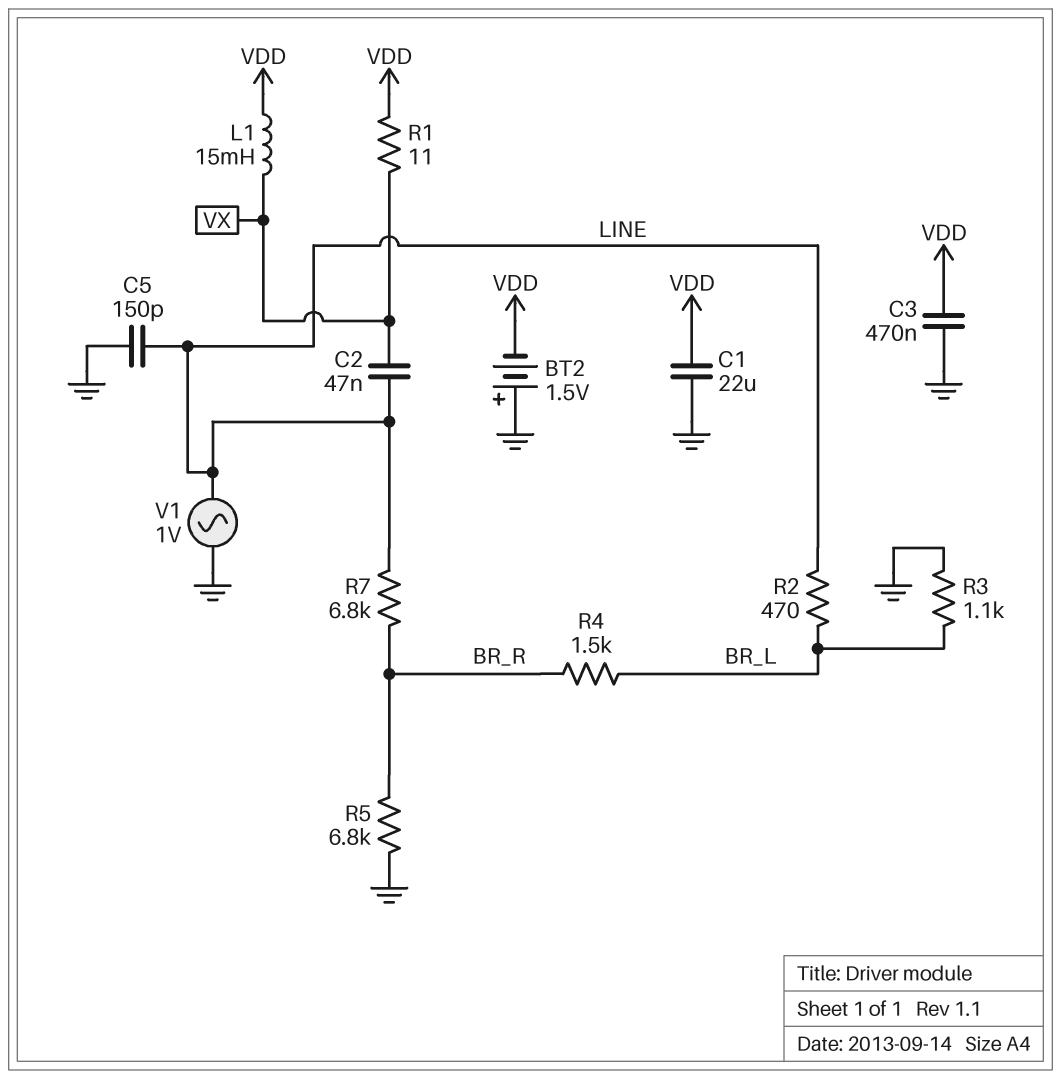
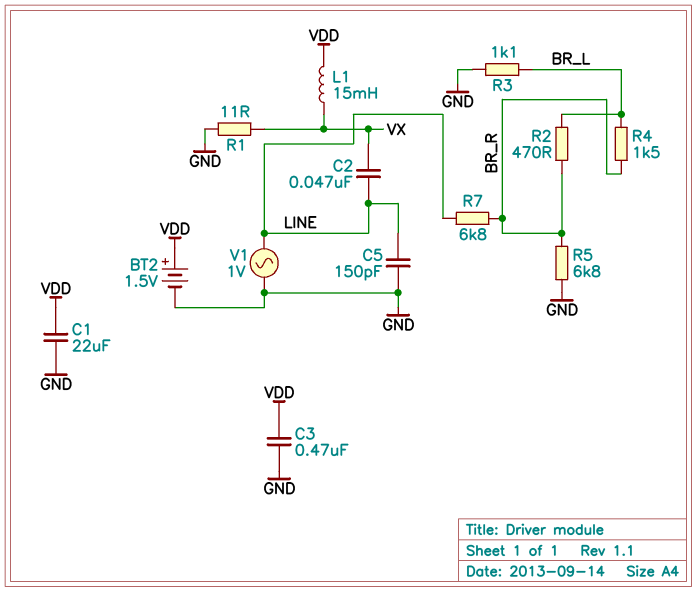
BT2: 1.5V (plus GND, minus VDD) -> 1.5V (plus VDD, minus GND)
R1: 11 (VDD, VX) -> 11 (GND, VX)
R2: 470 (BR_L, LINE) -> 470 (BR_L, BR_R)

